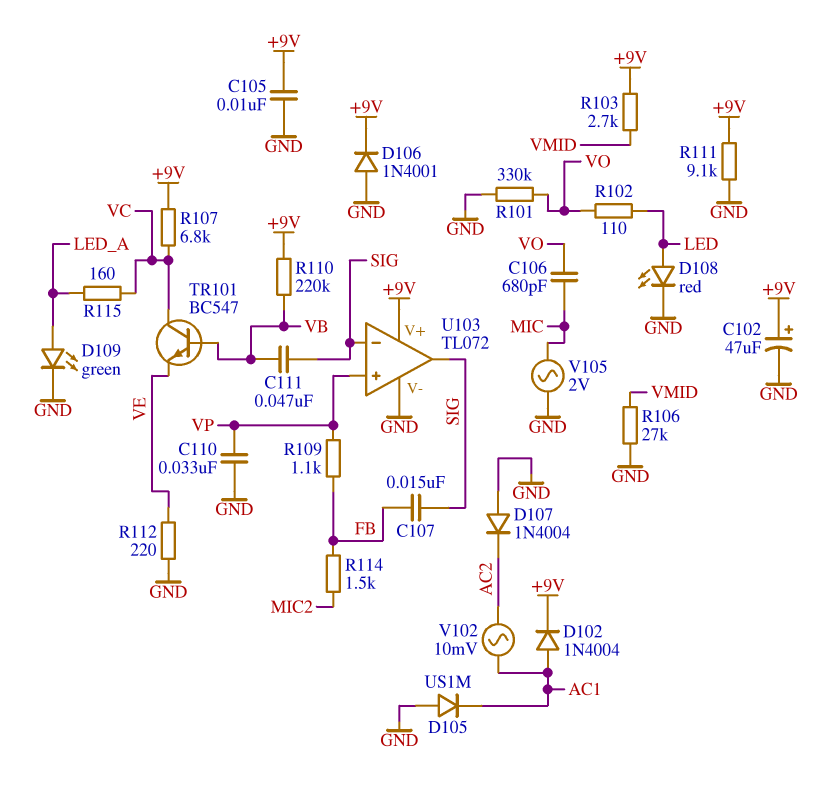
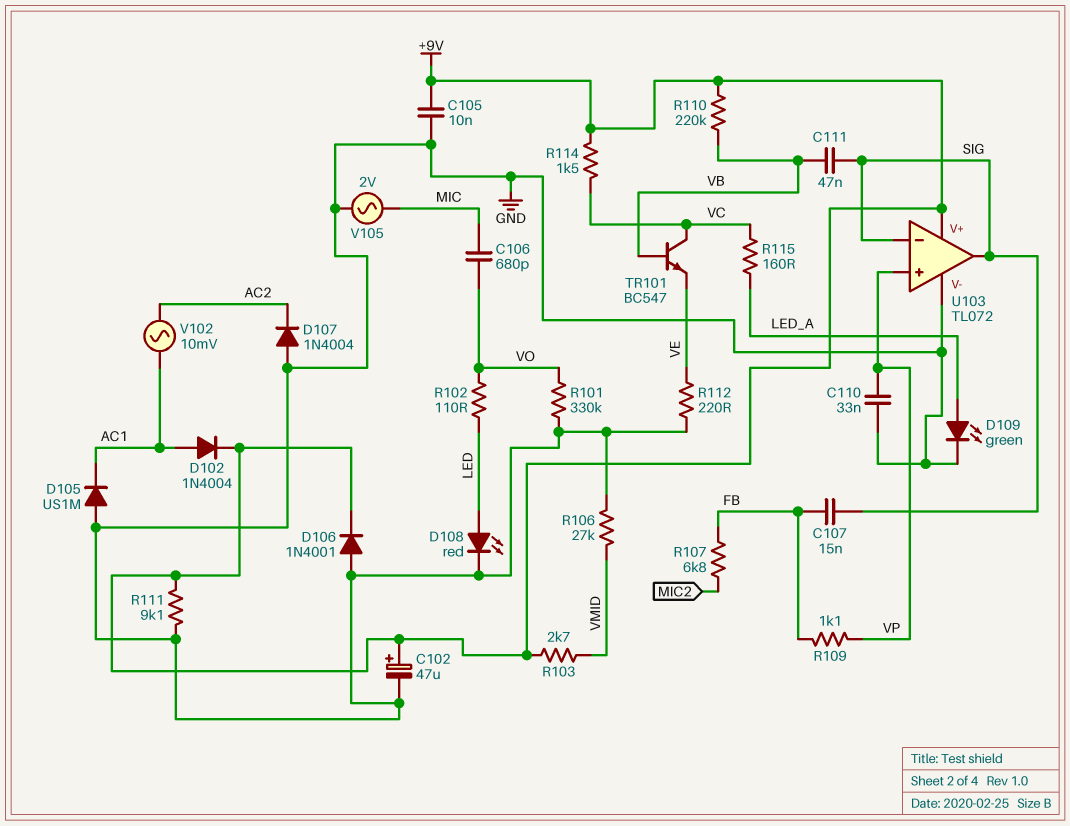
R107: 6.8k (+9V, VC) -> 6.8k (FB, MIC2)
R114: 1.5k (FB, MIC2) -> 1.5k (+9V, VC)

